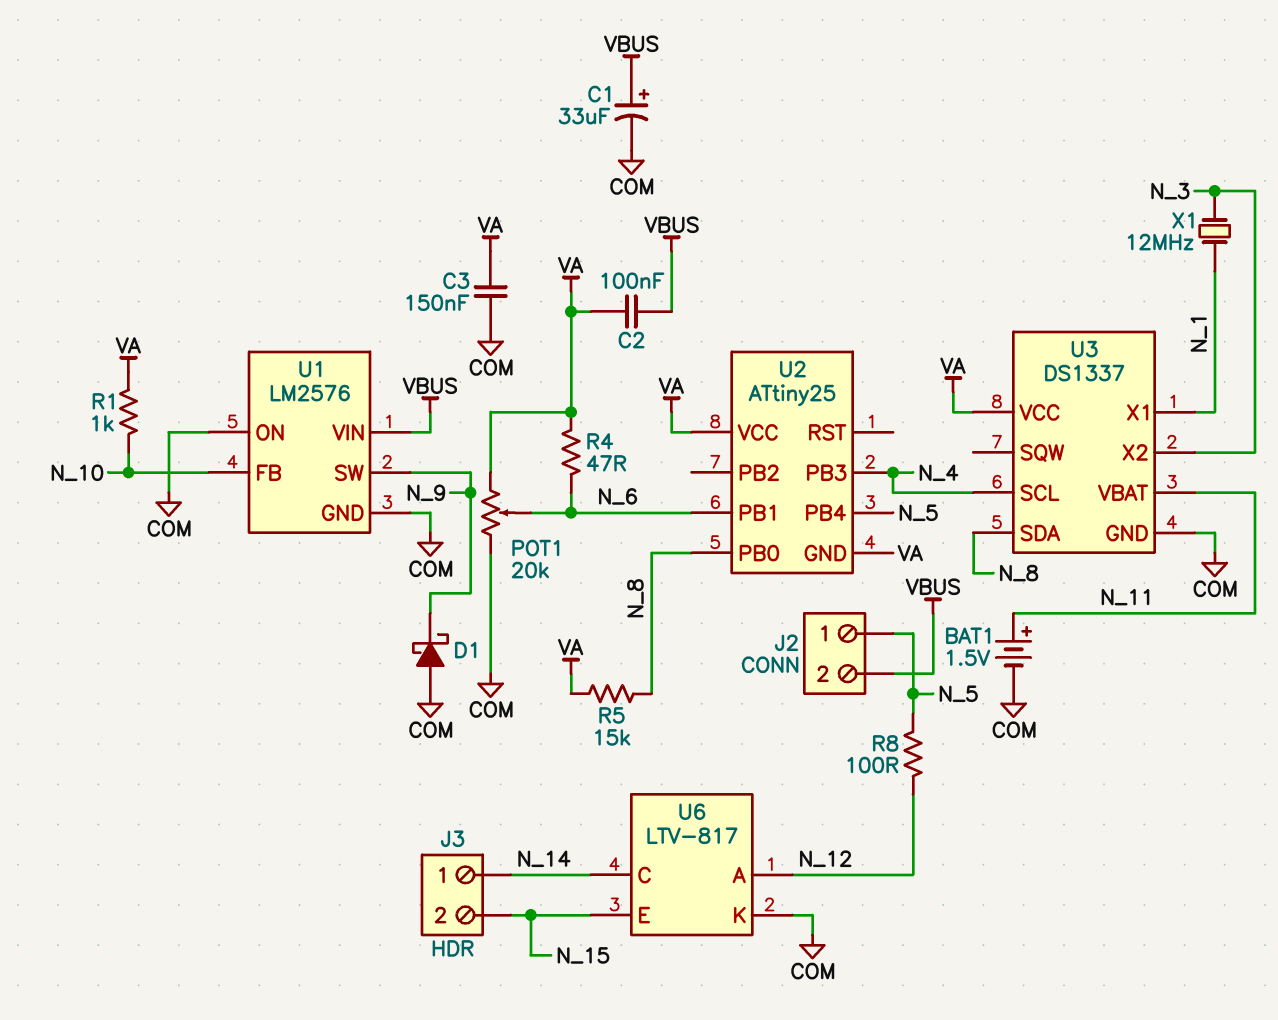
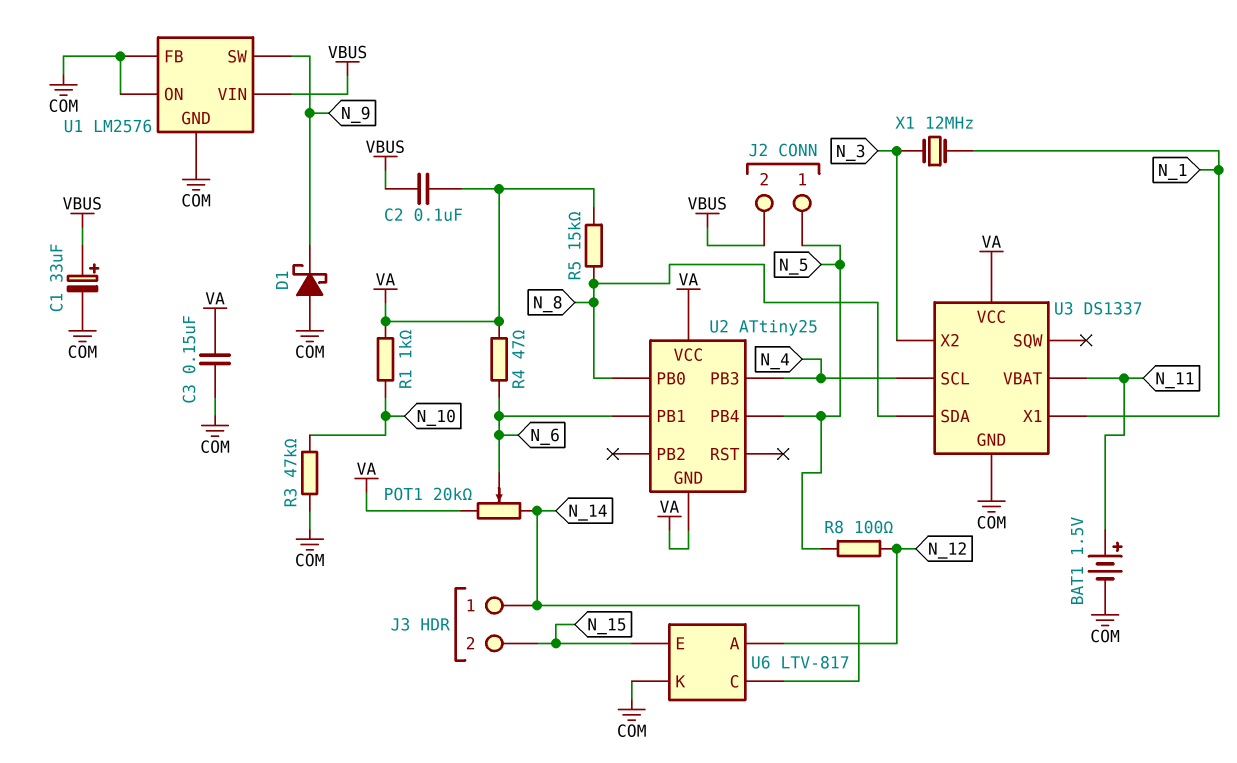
POT1: 20k (COM, VA, wiper N_6) -> 20k (N_14, VA, wiper N_6)
R3: none -> 47k (COM, N_10)
U1 pin FB: N_10 -> COM

